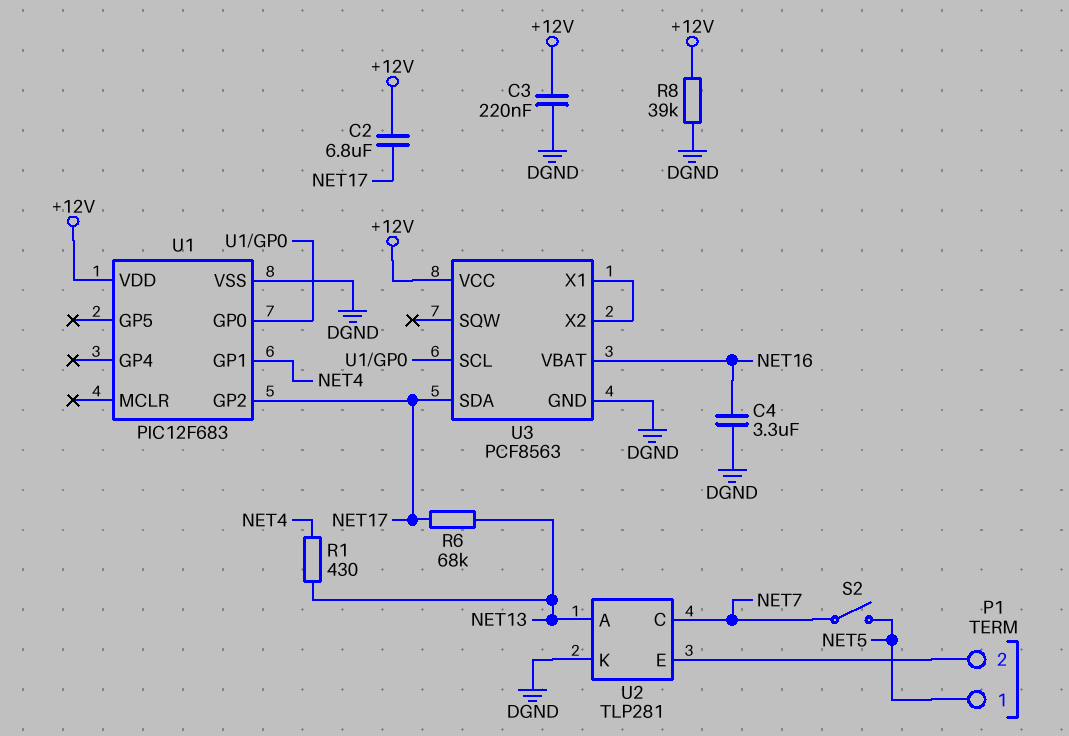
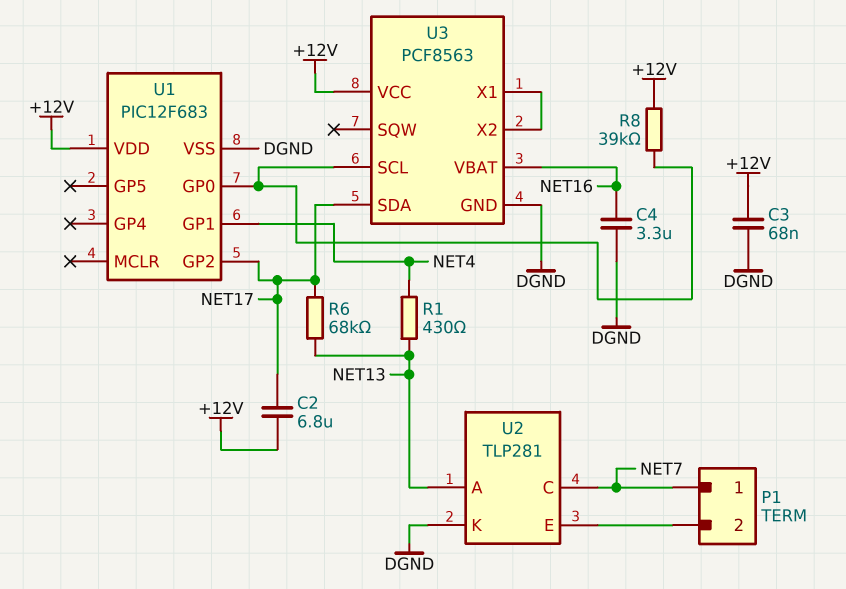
C3: 220nF (+12V, DGND) -> 68nF (+12V, DGND)
P1 pin 1: NET5 -> NET7
R8: 39k (+12V, DGND) -> 39k (+12V, U1/GP0)
S2: switch (NET5, NET7) -> none

